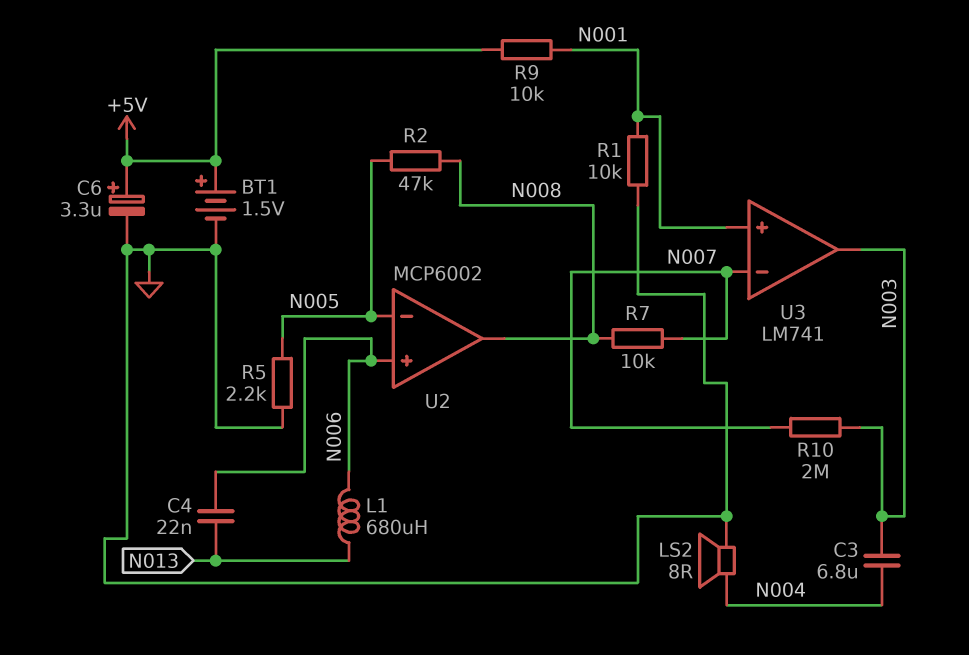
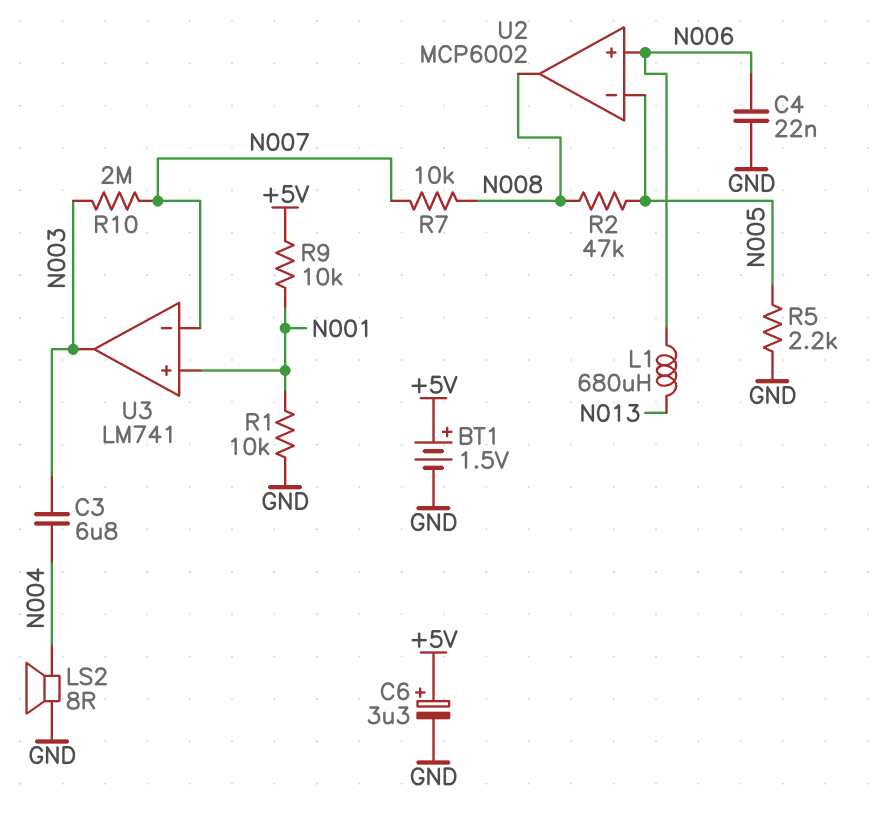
C4: 22nF (N006, N013) -> 22nF (GND, N006)

